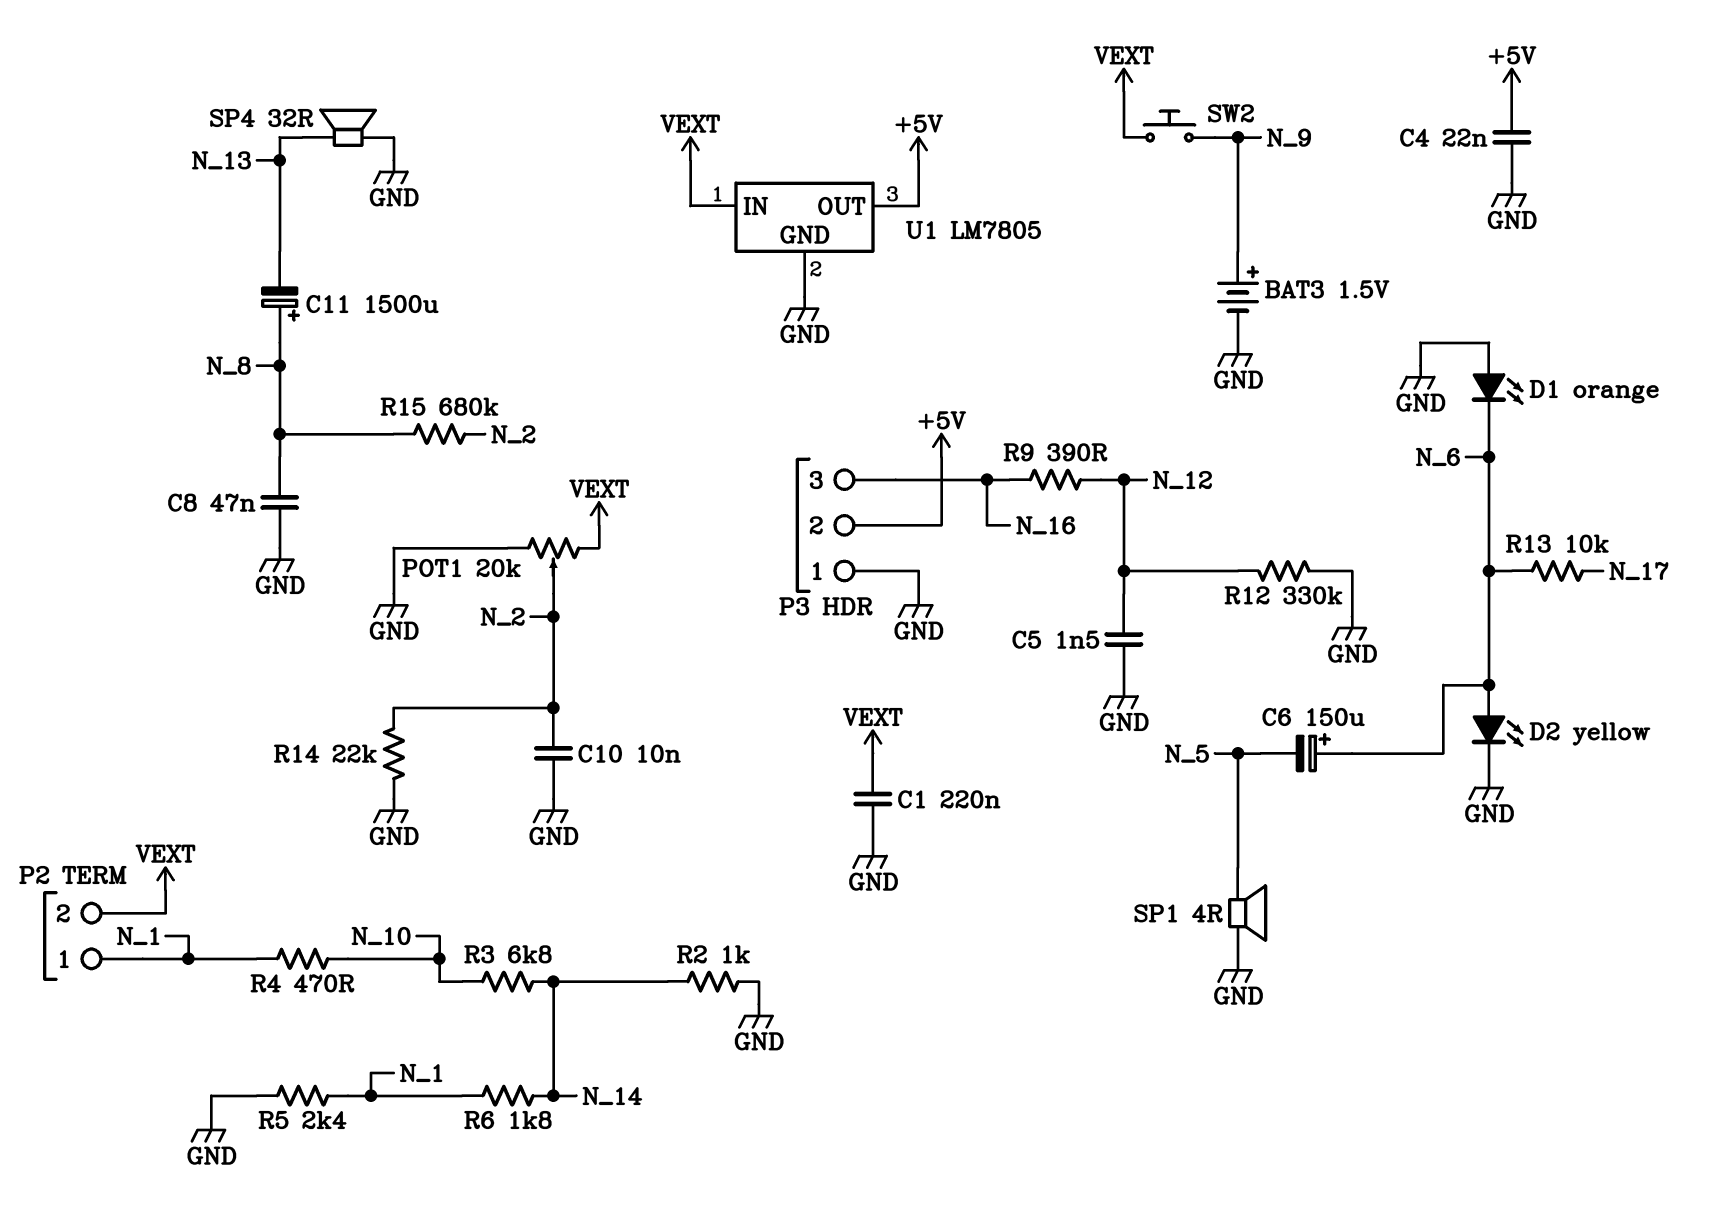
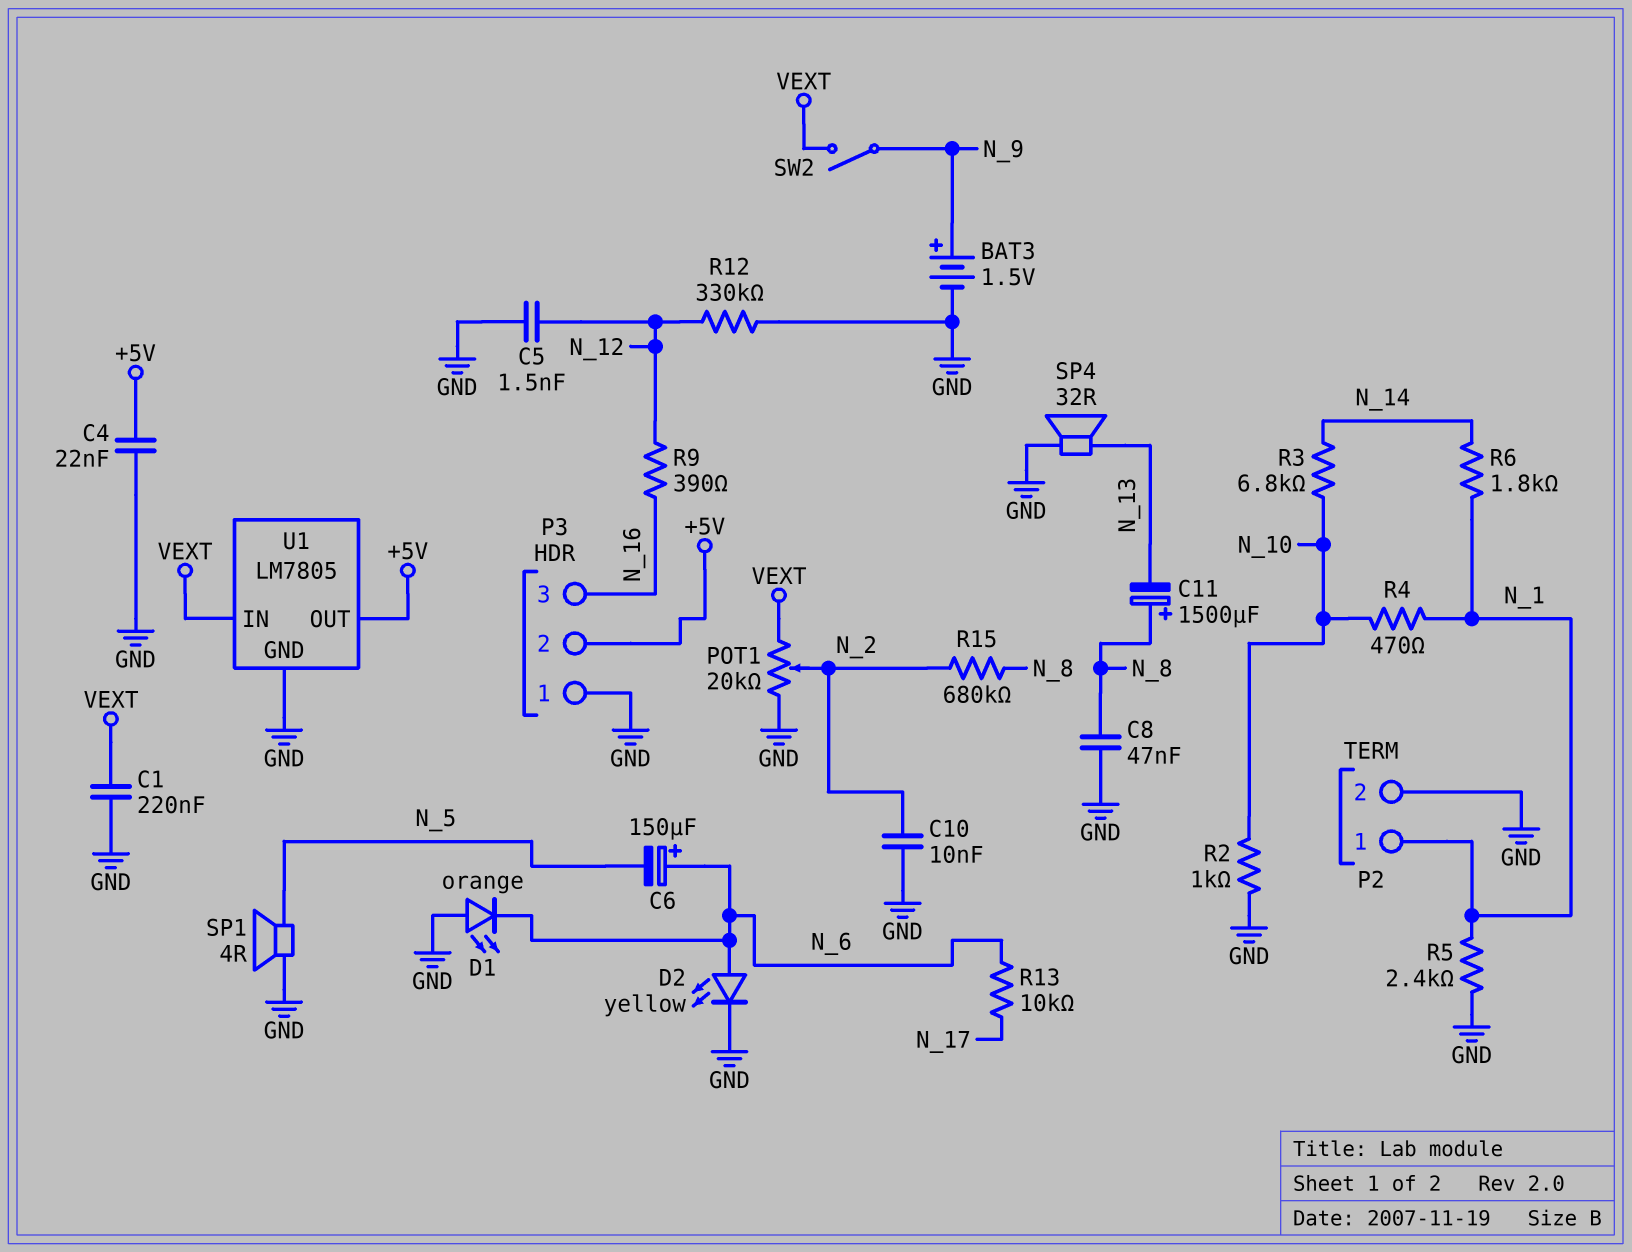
P2 pin 2: VEXT -> GND
R2: 1k (GND, N_14) -> 1k (GND, N_10)
R14: 22k (GND, N_2) -> none
SW2: button (N_9, VEXT) -> switch (N_9, VEXT)

